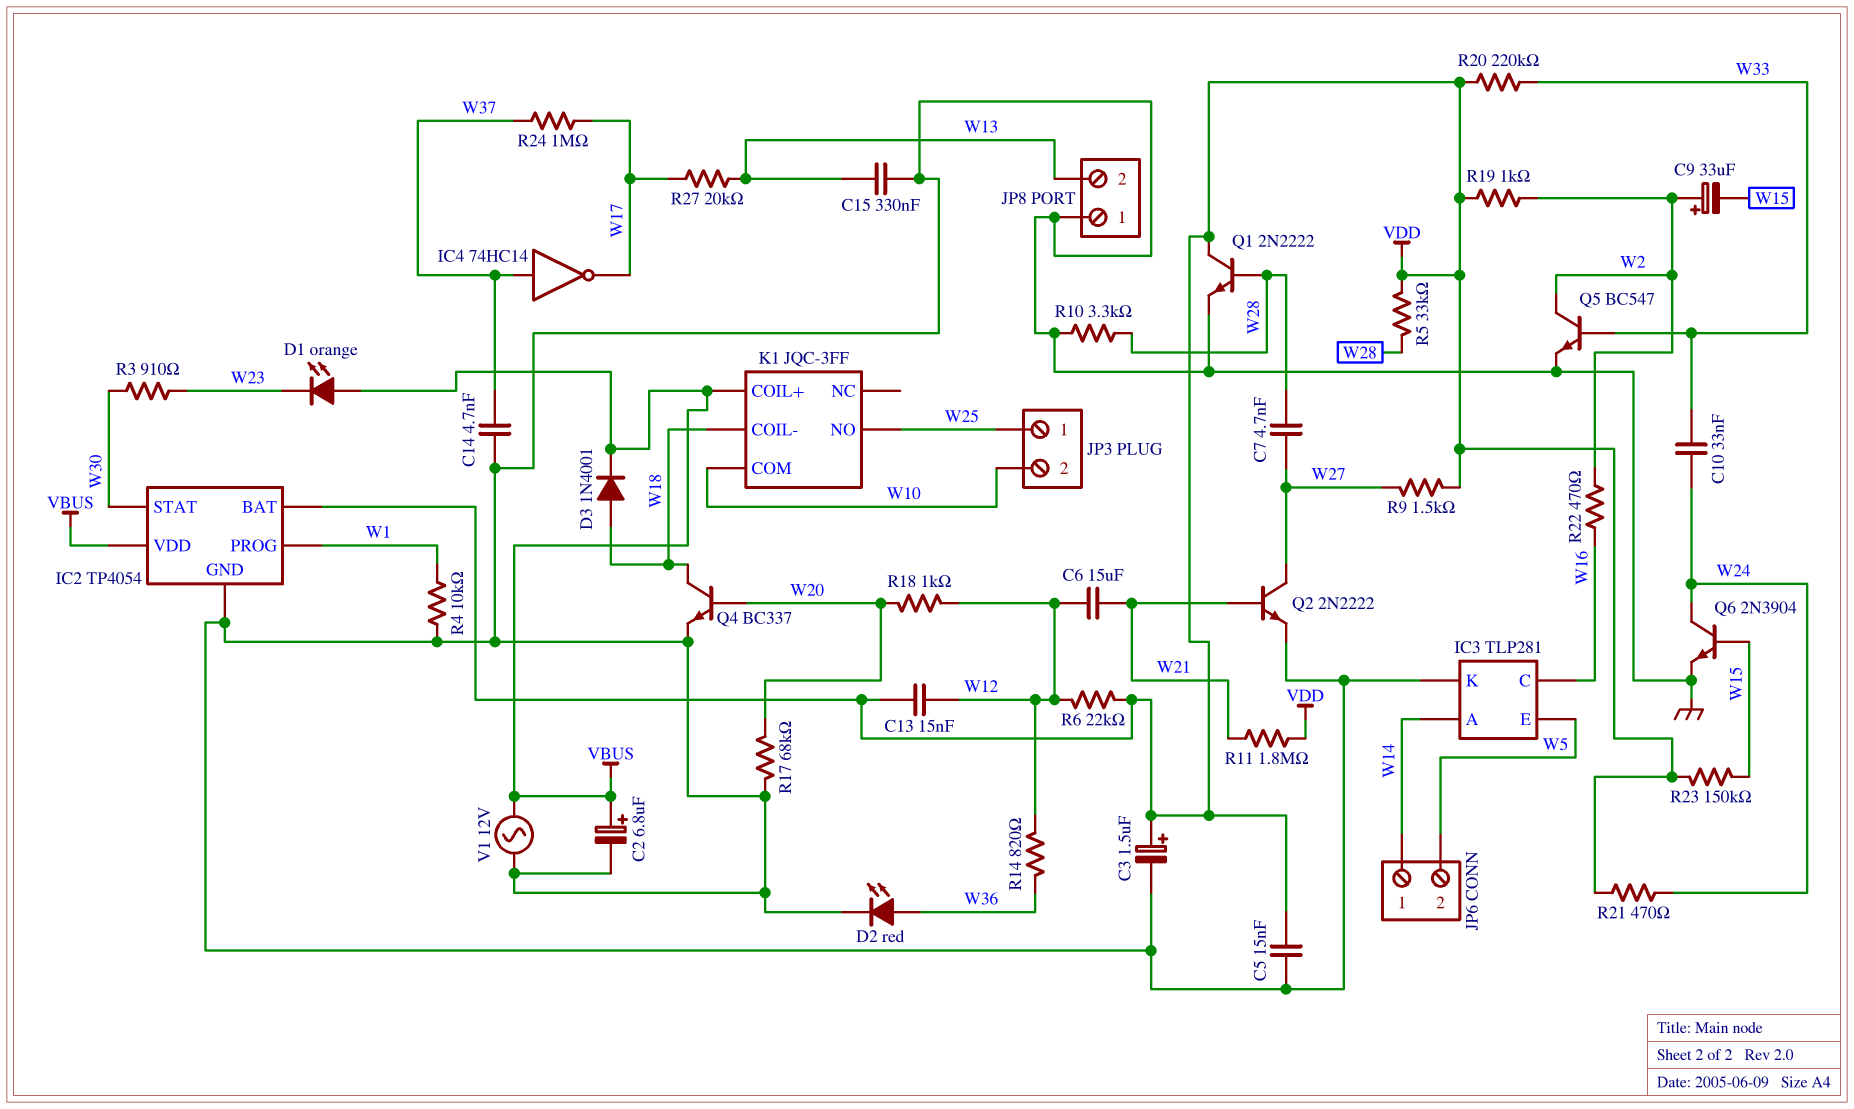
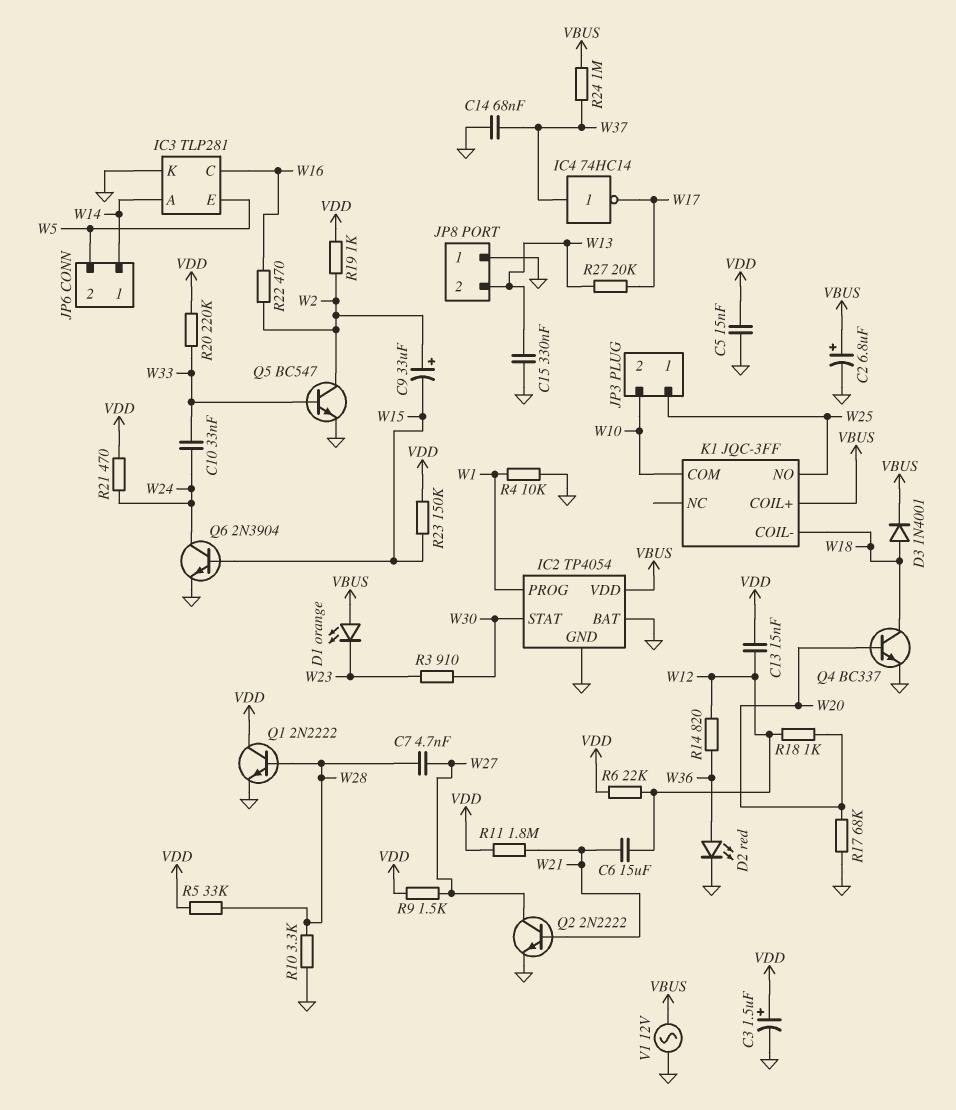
C14: 4.7nF (GND, W37) -> 68nF (GND, W37)
IC2 pin BAT: VDD -> GND
R24: 1M (W17, W37) -> 1M (VBUS, W37)

